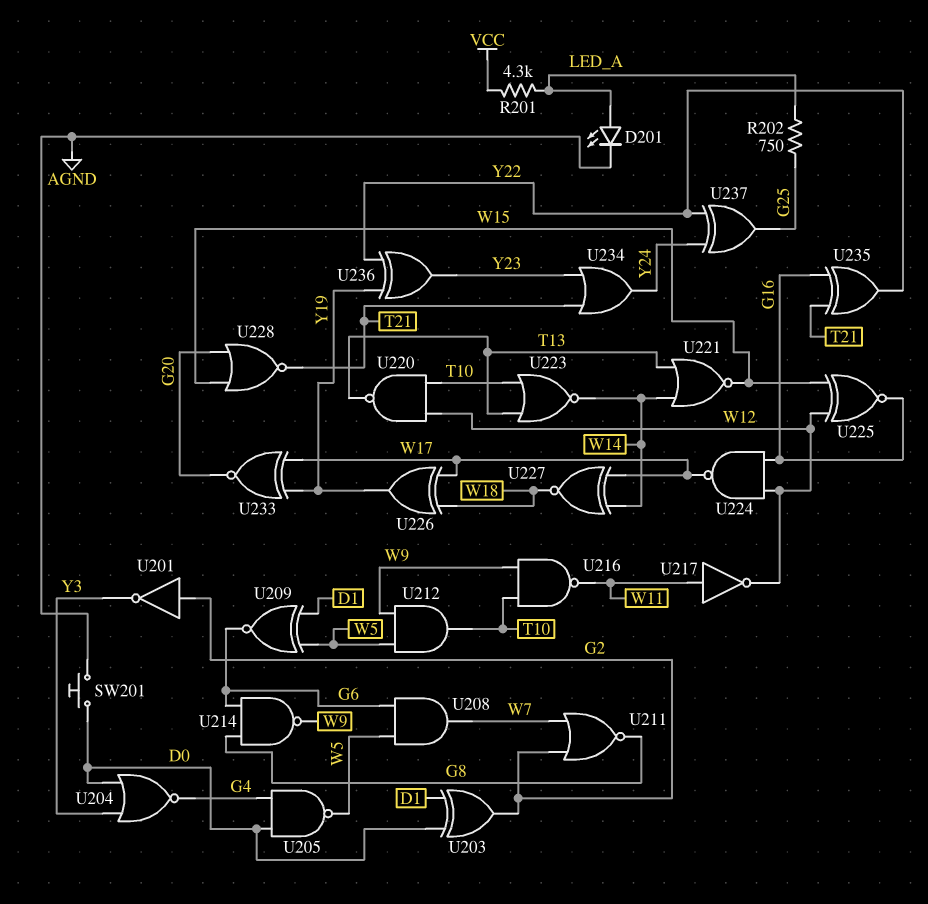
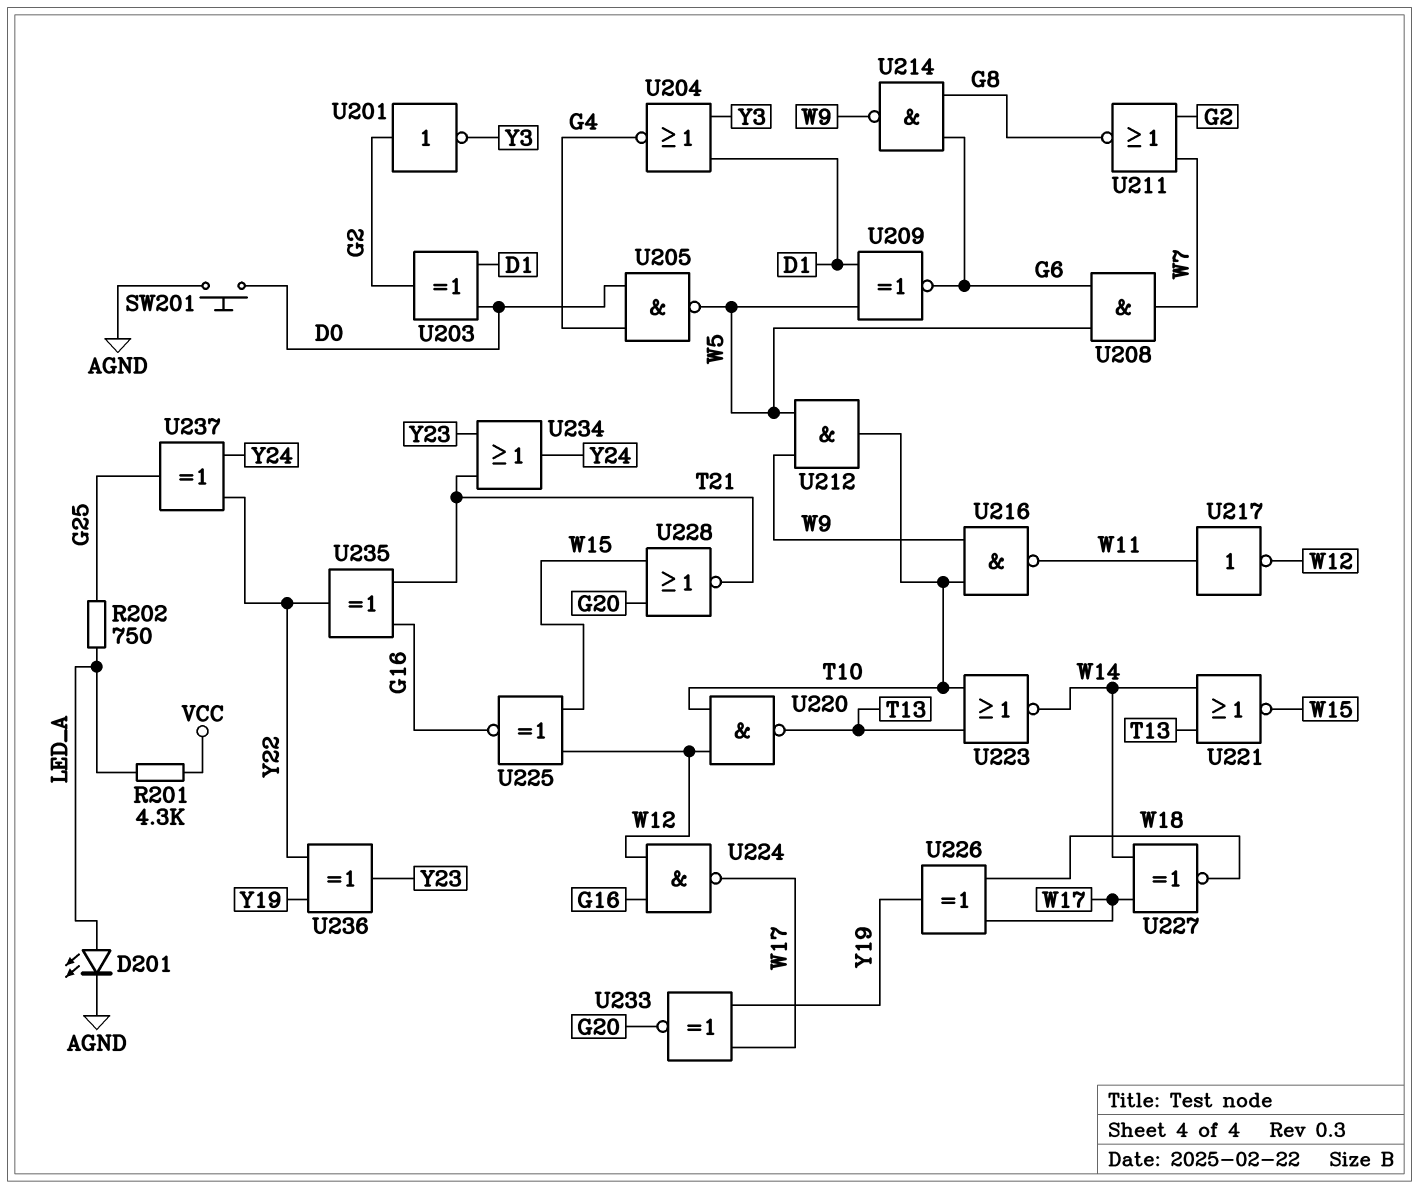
U204: NOR (in D0, in Y3, out G4) -> NOR (in D1, in Y3, out G4)

